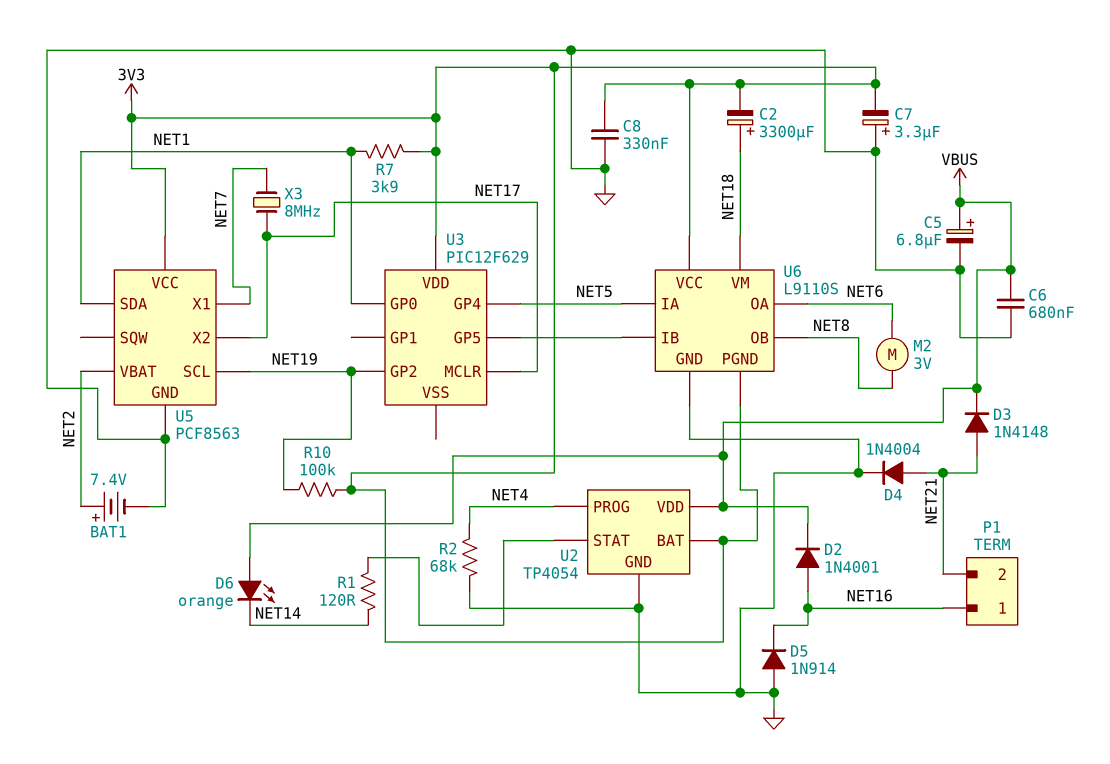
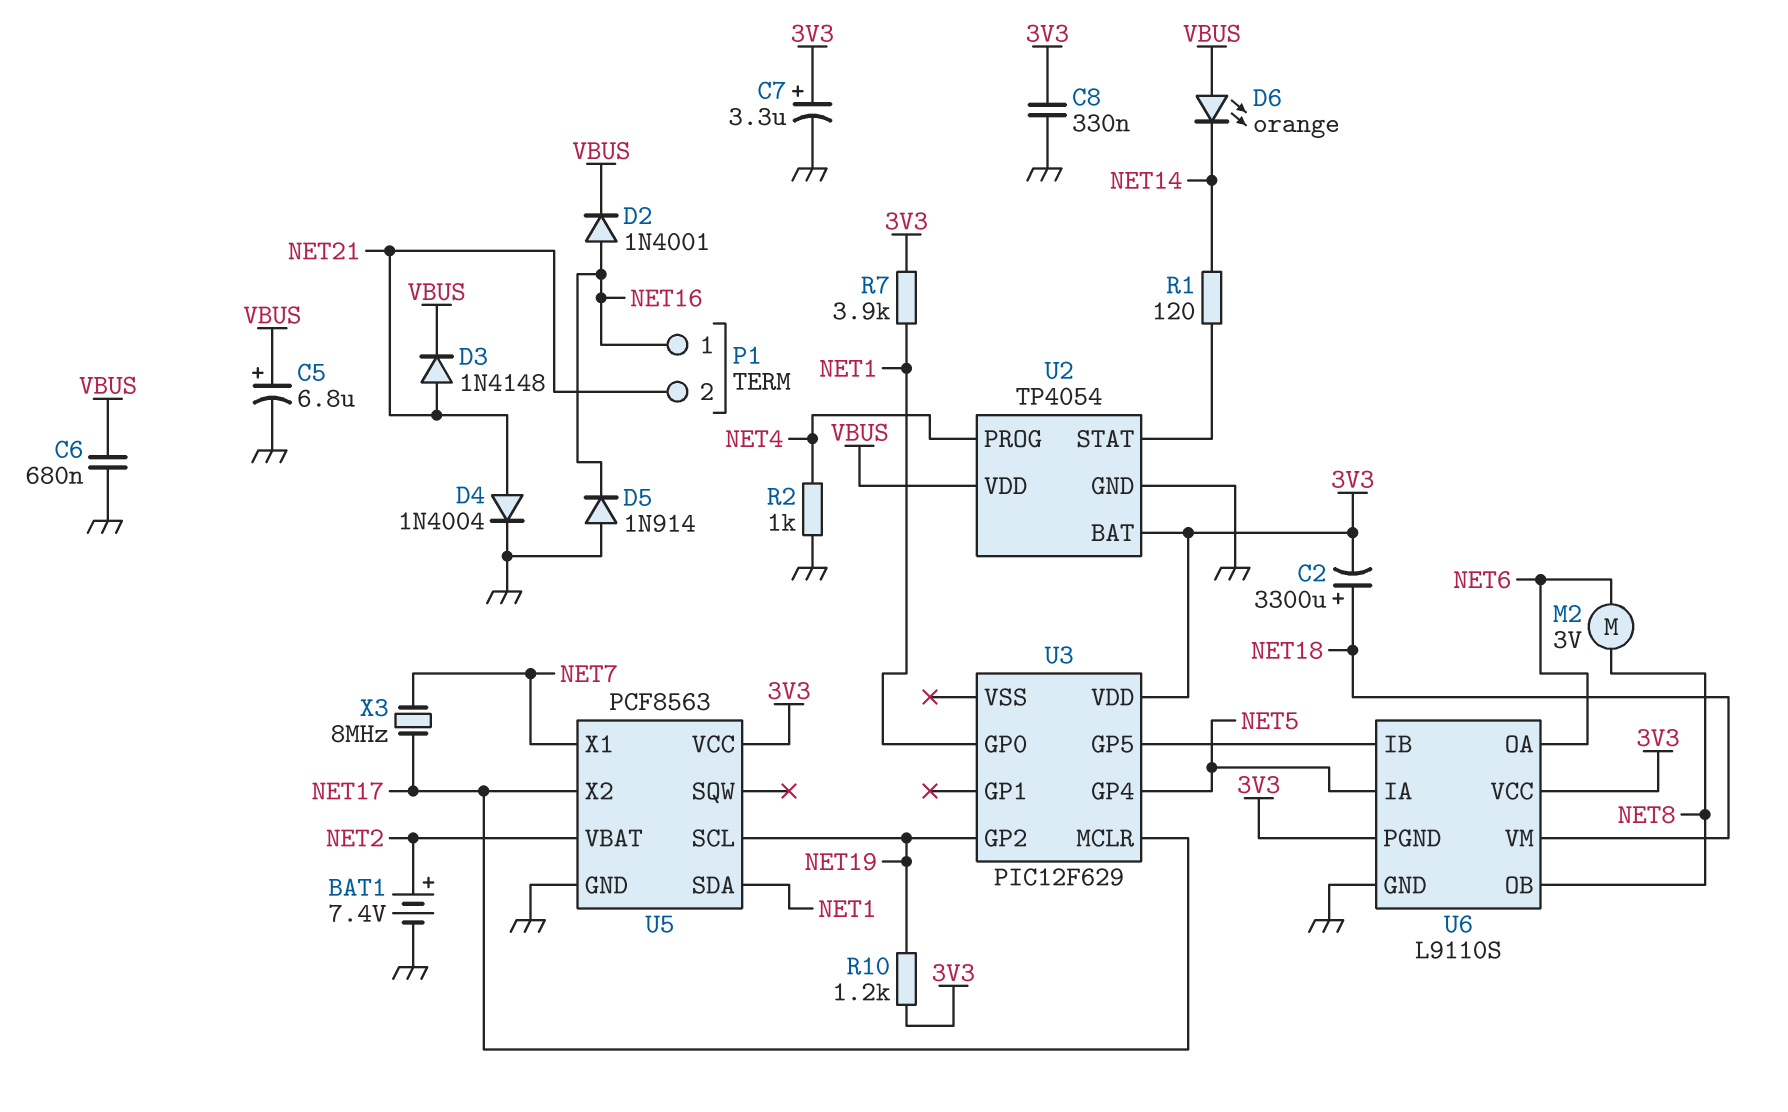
C7: 3.3uF (plus GND, minus 3V3) -> 3.3uF (plus 3V3, minus GND)
R2: 68k (GND, NET4) -> 1k (GND, NET4)
R10: 100k (3V3, NET19) -> 1.2k (3V3, NET19)

